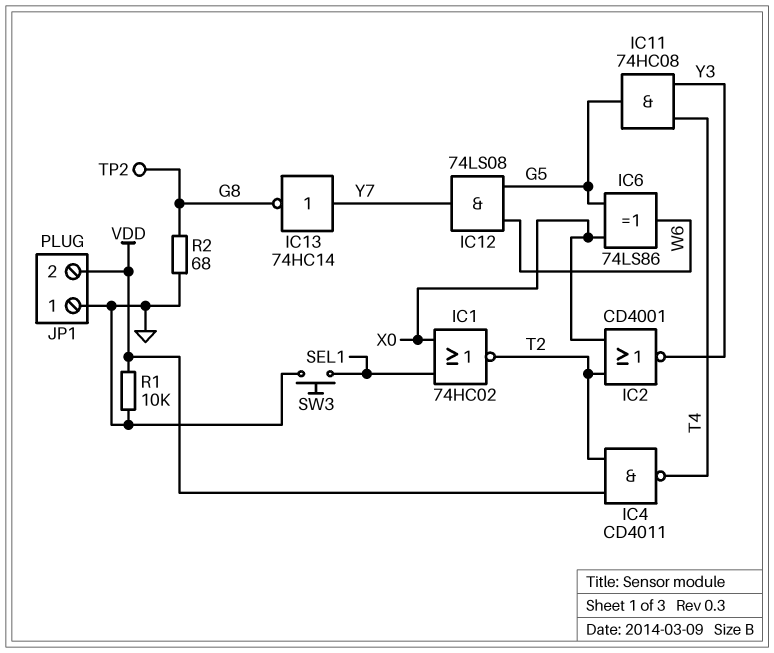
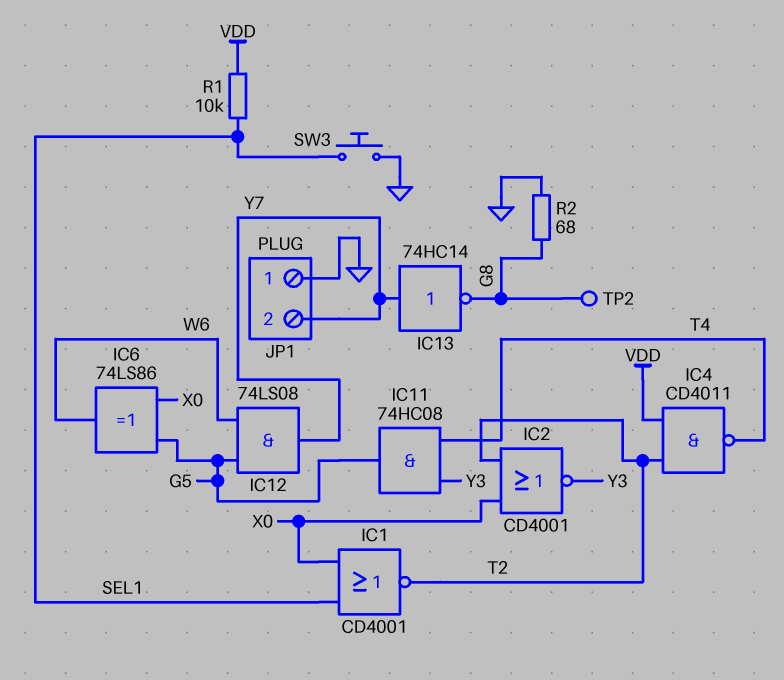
IC1: NOR 74HC02 (in SEL1, in X0, out T2) -> NOR CD4001 (in SEL1, in X0, out T2)
JP1 pin 2: VDD -> Y7
R1: 10k (GND, VDD) -> 10k (SEL1, VDD)

